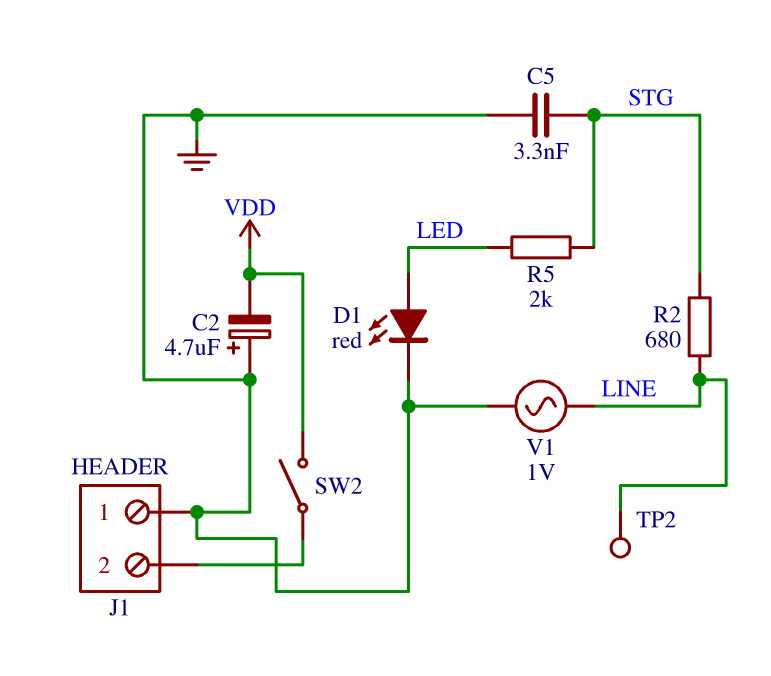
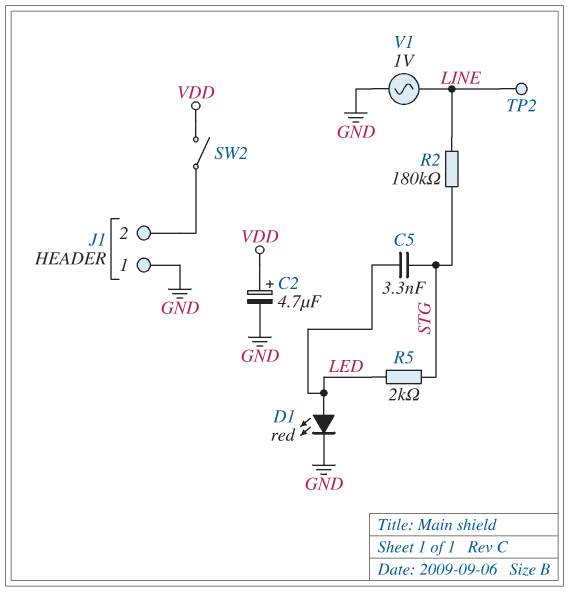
C2: 4.7uF (plus GND, minus VDD) -> 4.7uF (plus VDD, minus GND)
C5: 3.3nF (GND, STG) -> 3.3nF (LED, STG)
R2: 680 (LINE, STG) -> 180k (LINE, STG)

